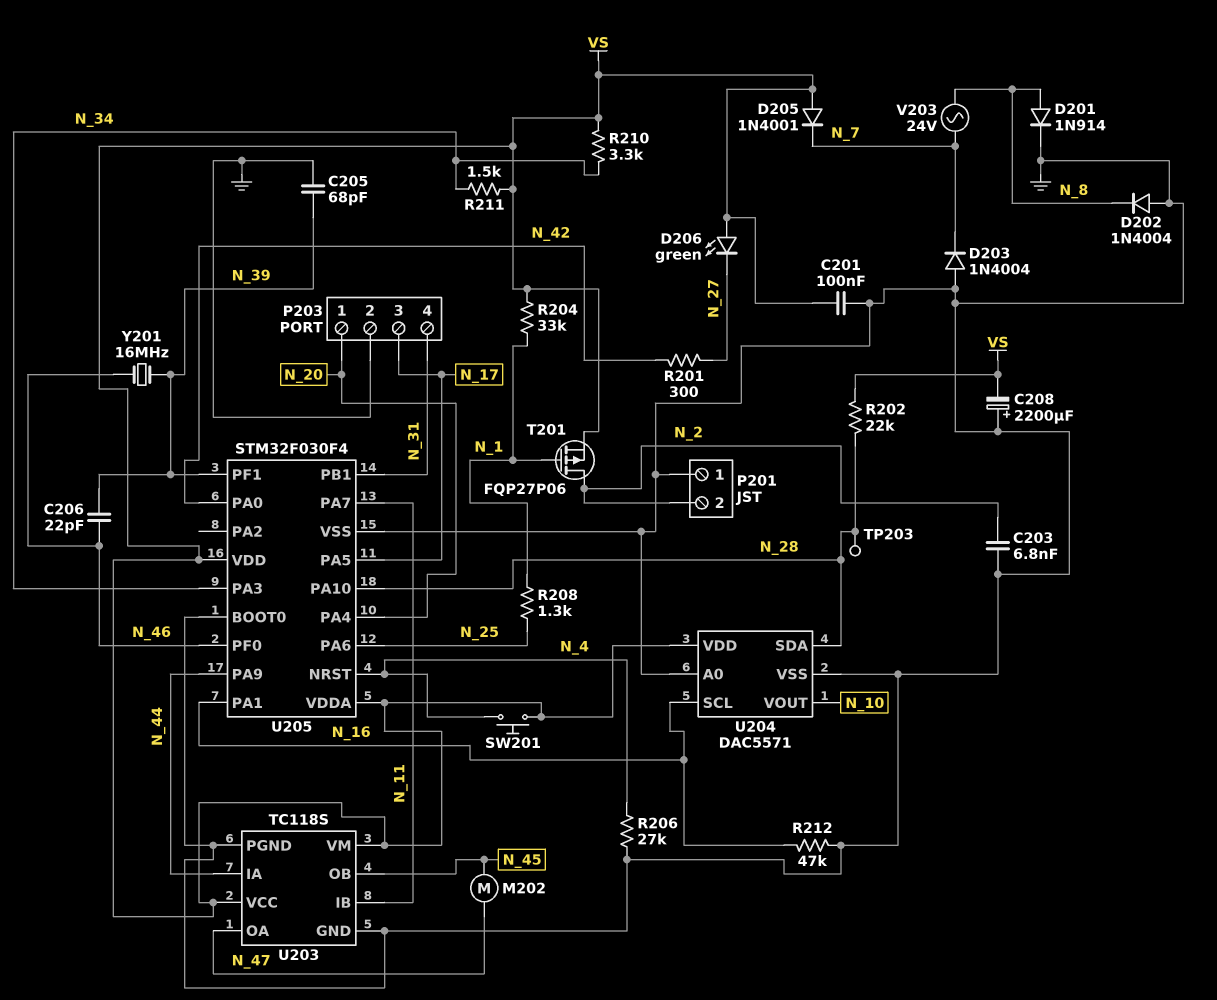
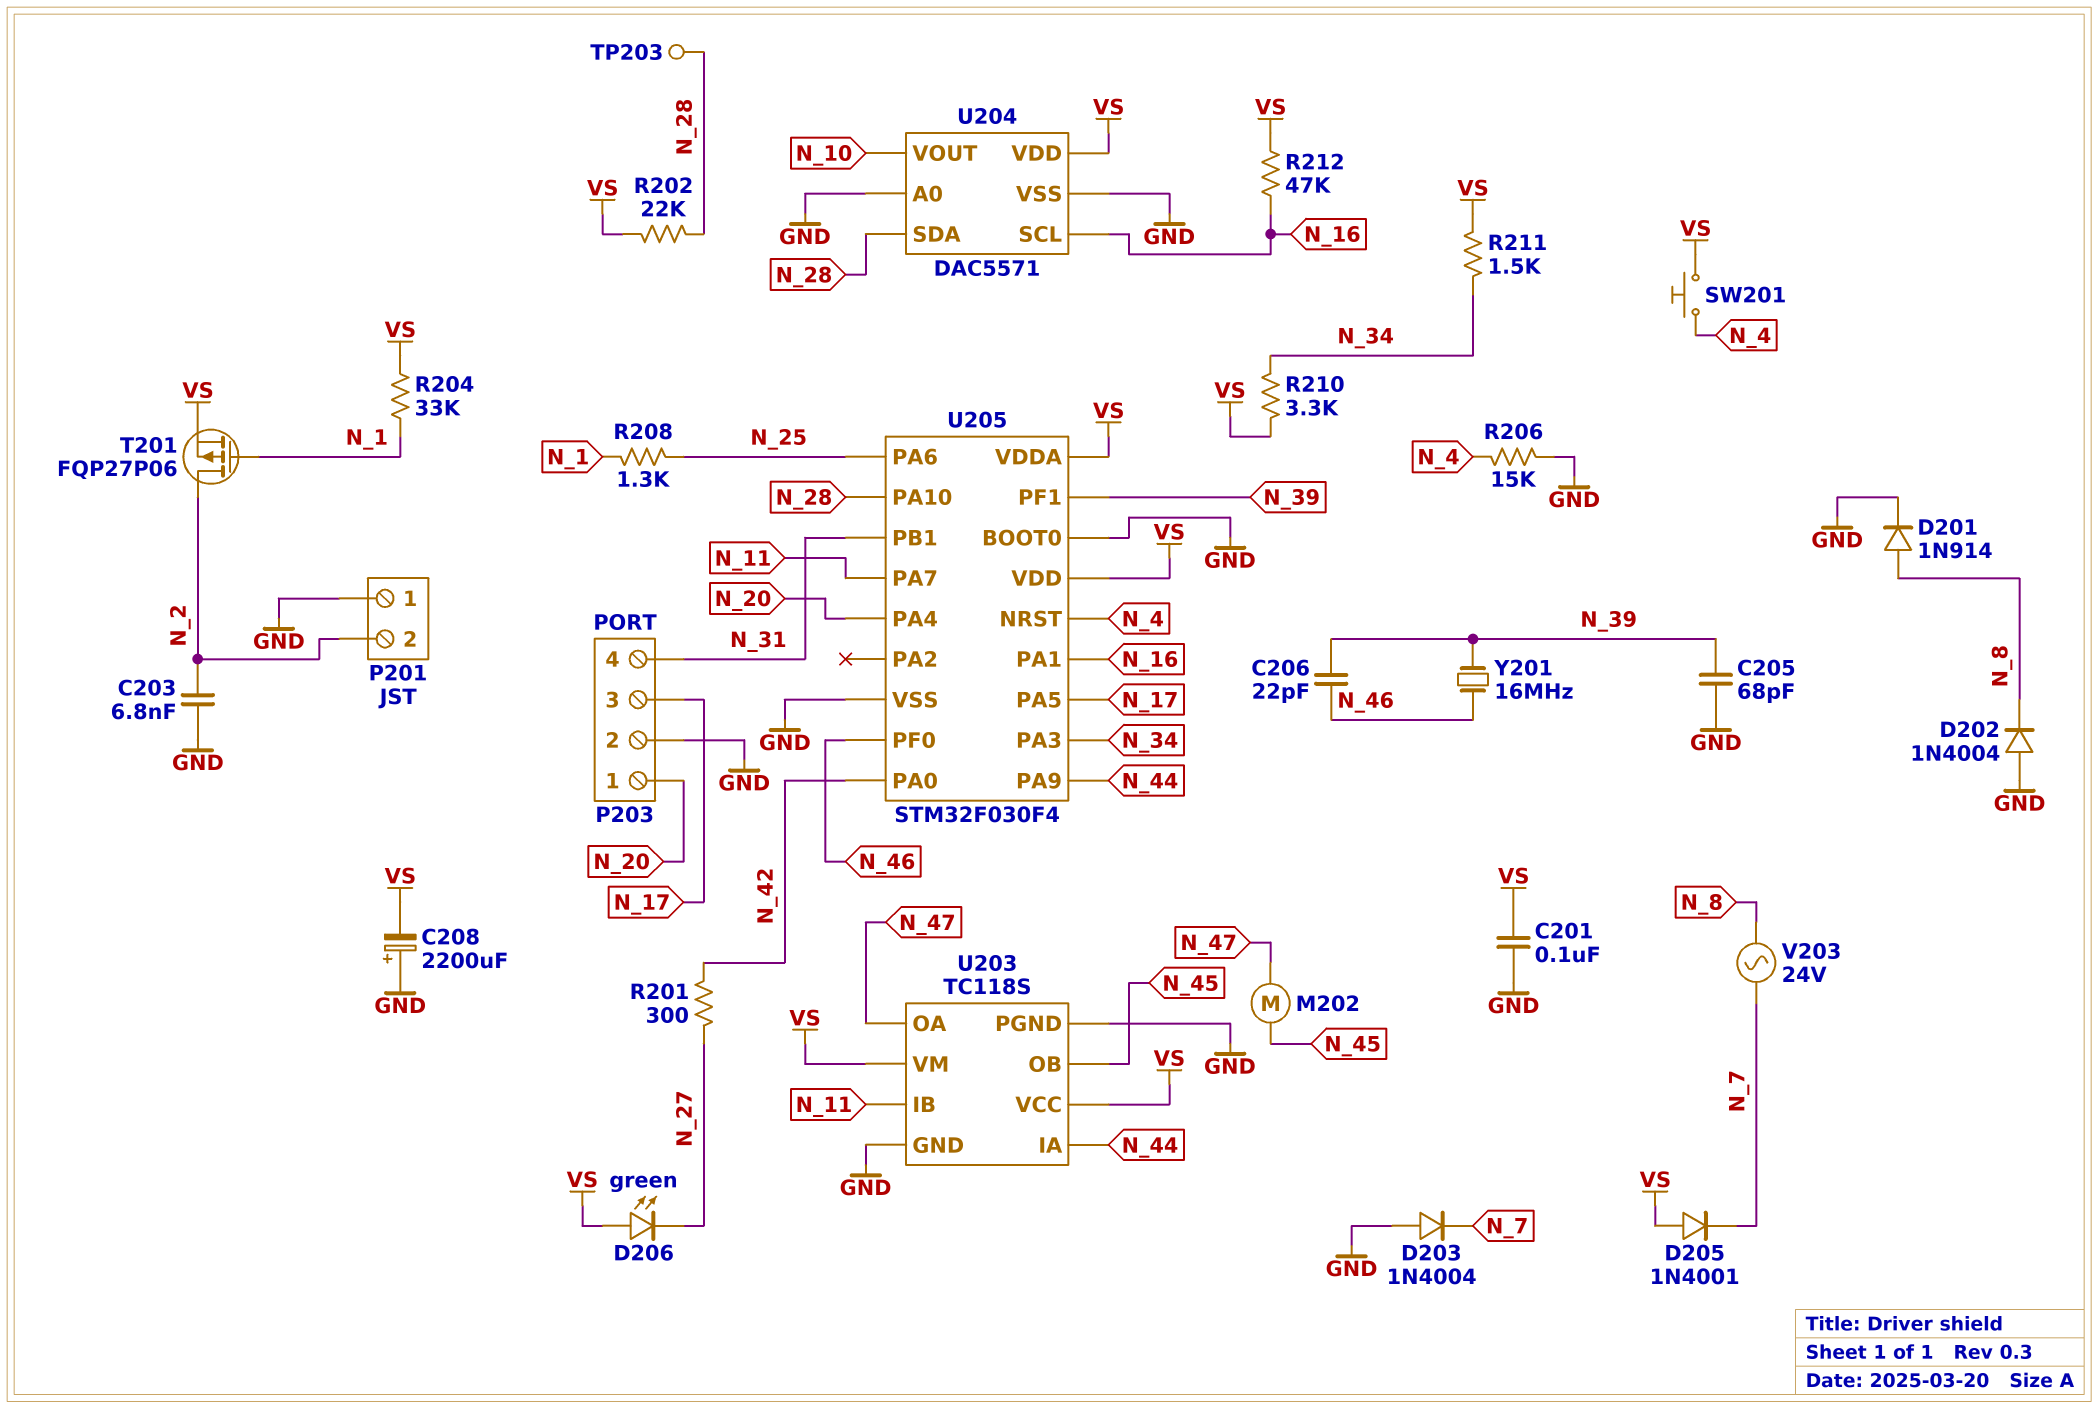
R206: 27k (GND, N_4) -> 15k (GND, N_4)
R212: 47k (GND, N_16) -> 47k (N_16, VS)

